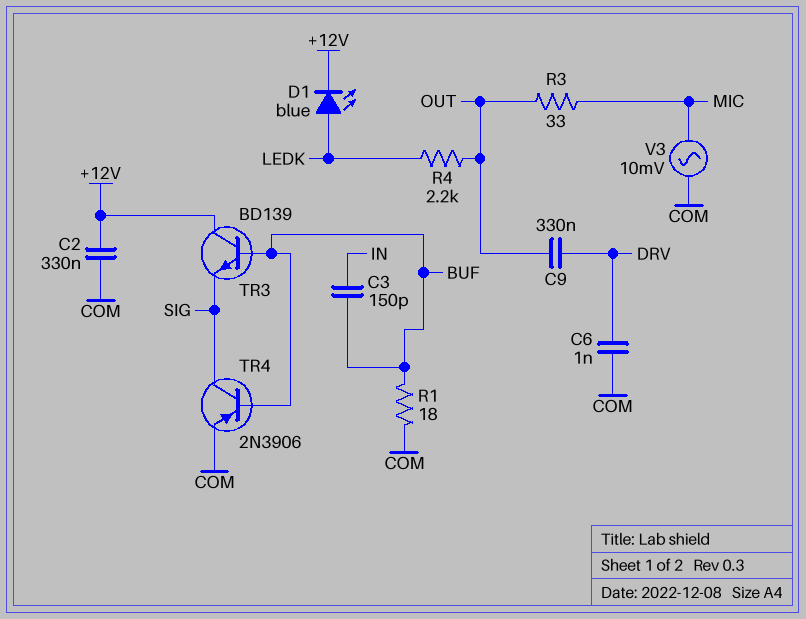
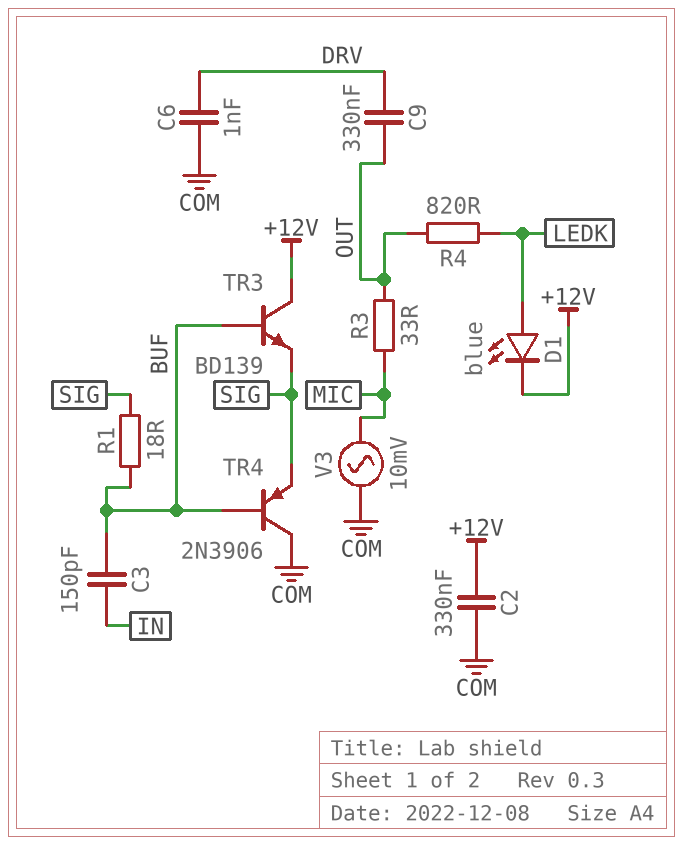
R1: 18 (BUF, COM) -> 18 (BUF, SIG)
R4: 2.2k (LEDK, OUT) -> 820 (LEDK, OUT)
TR4: PNP 2N3906 (B BUF, C SIG, E COM) -> PNP 2N3906 (B BUF, C COM, E SIG)

